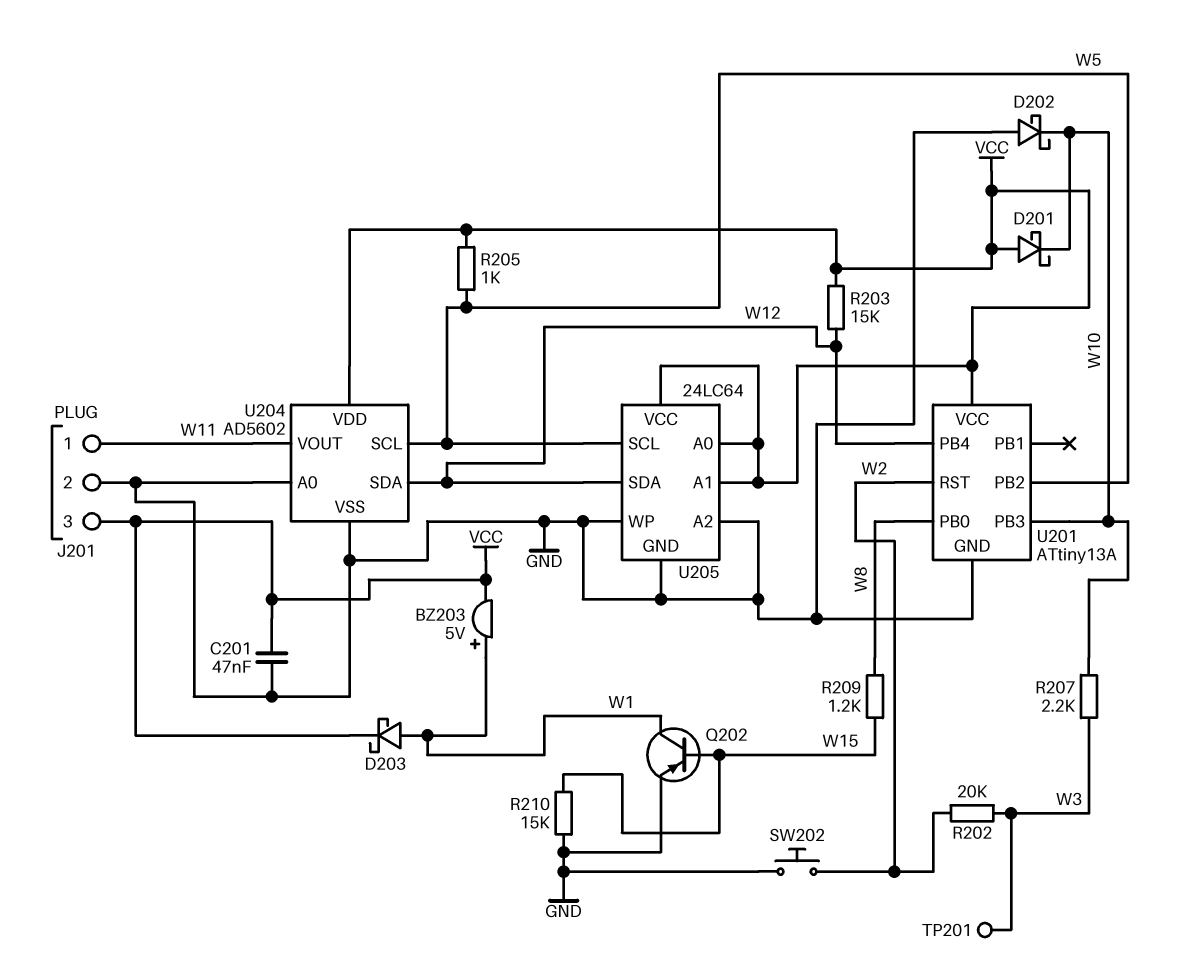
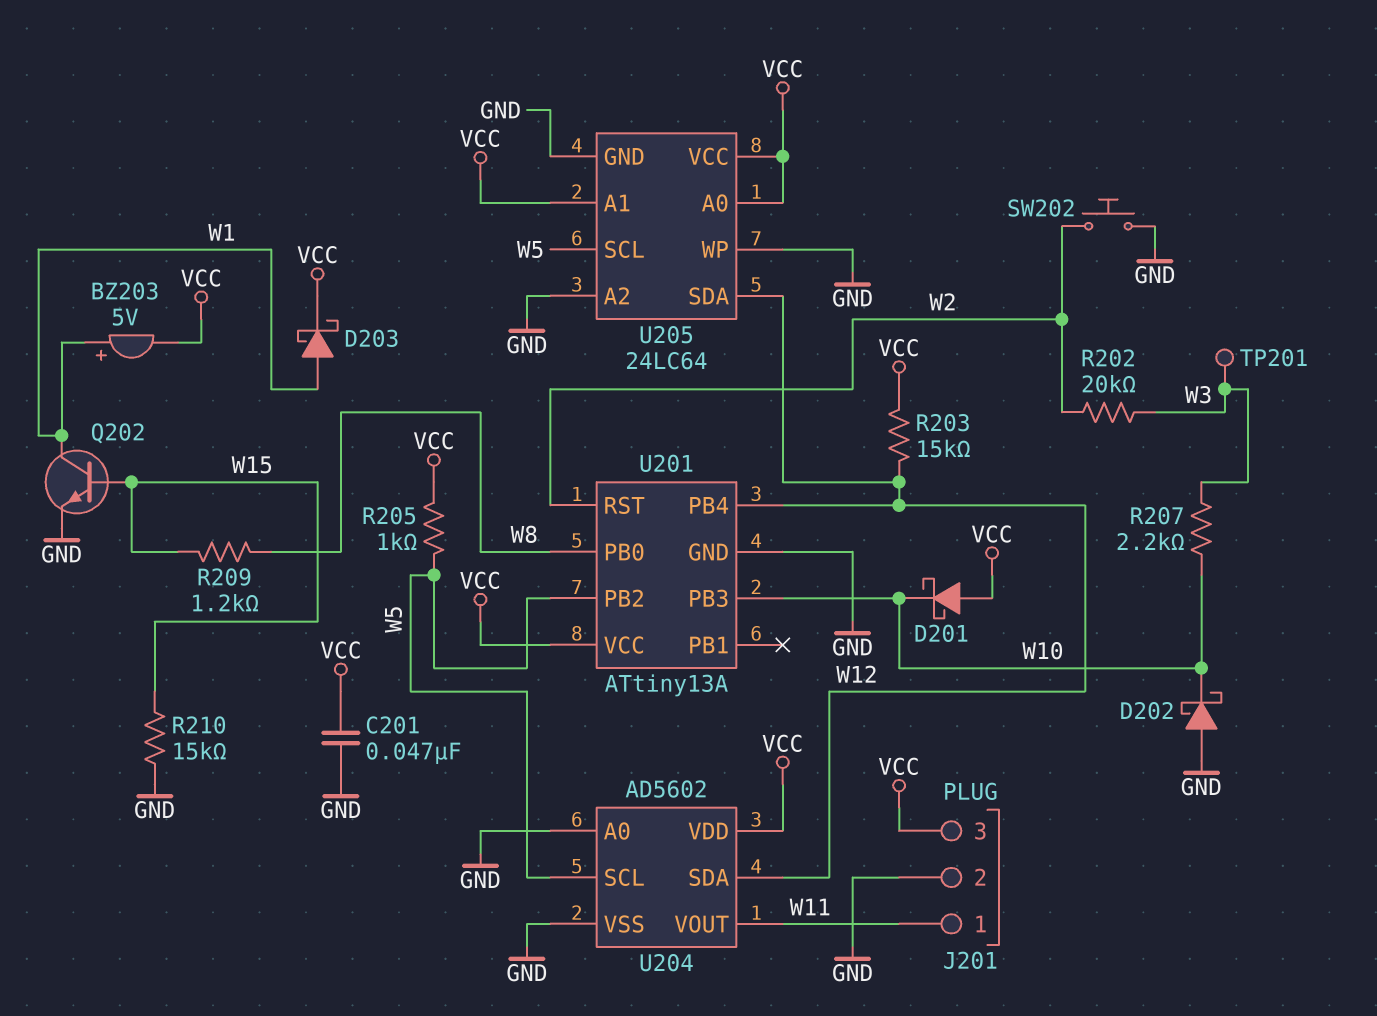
Q202: PNP (B W15, C W1, E GND) -> NPN (B W15, C W1, E GND)

